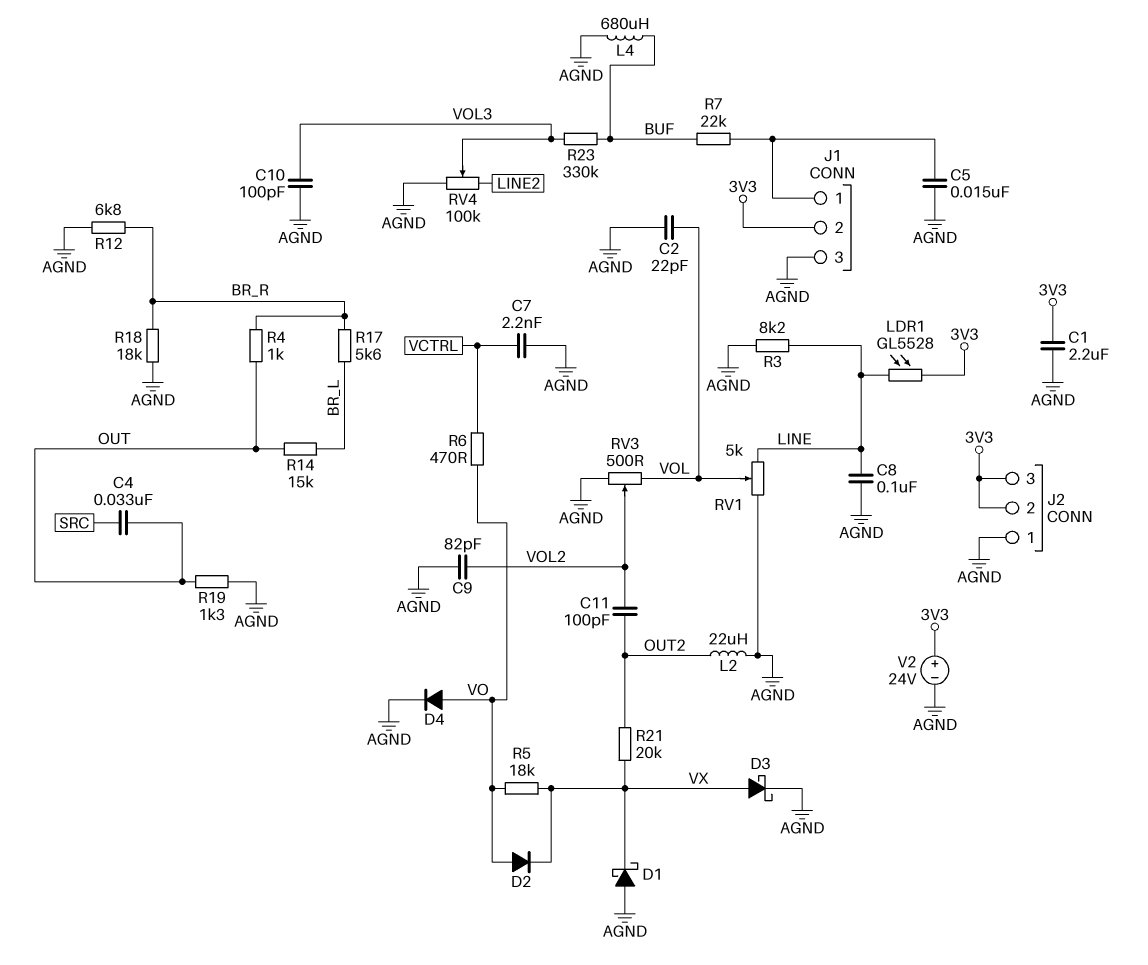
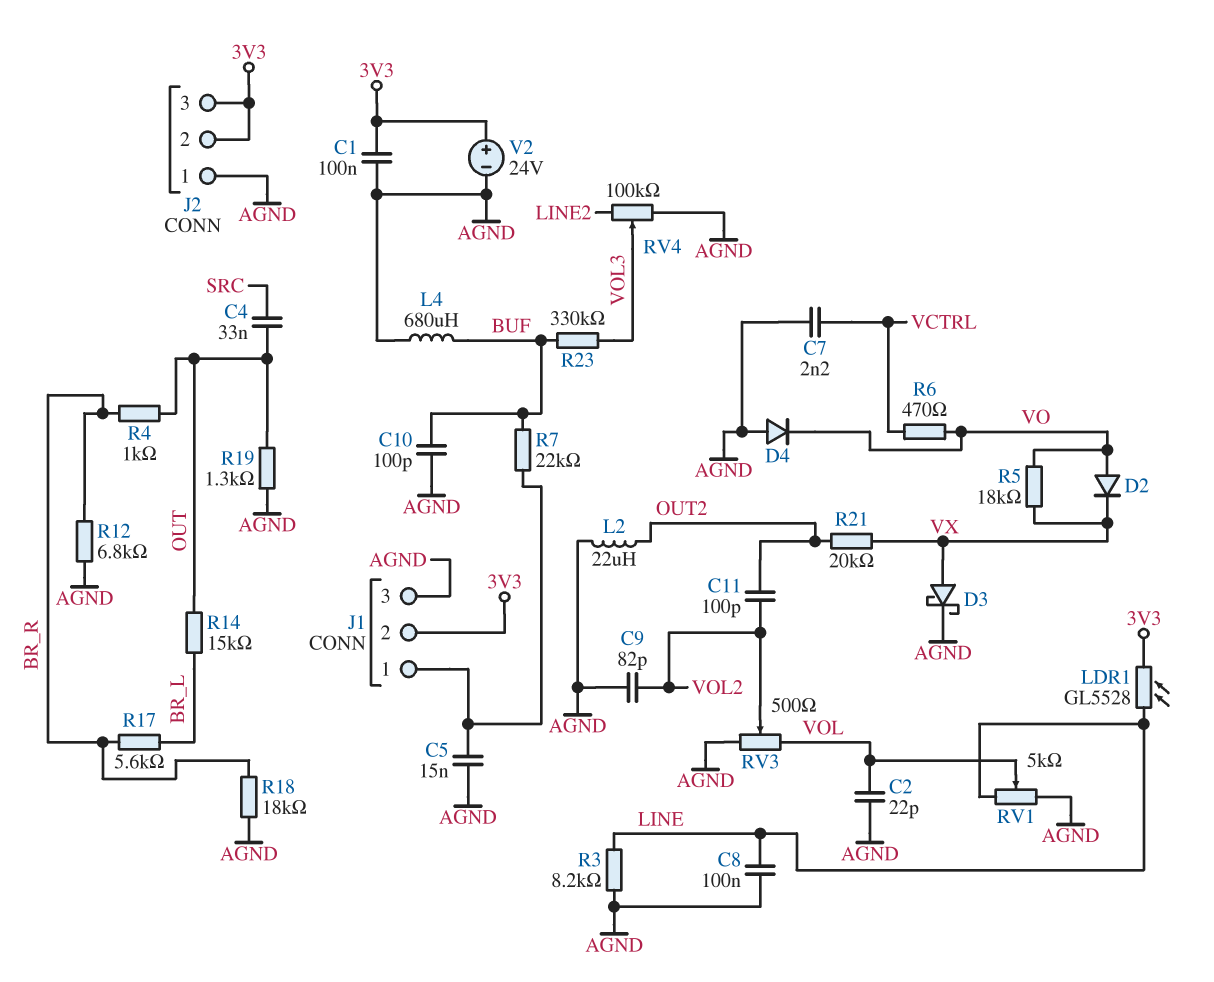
C1: 2.2uF (3V3, AGND) -> 100nF (3V3, AGND)
C10: 100pF (AGND, VOL3) -> 100pF (AGND, BUF)
D1: schottky (A AGND, K VX) -> none
D4: diode (A VO, K AGND) -> diode (A AGND, K VO)

